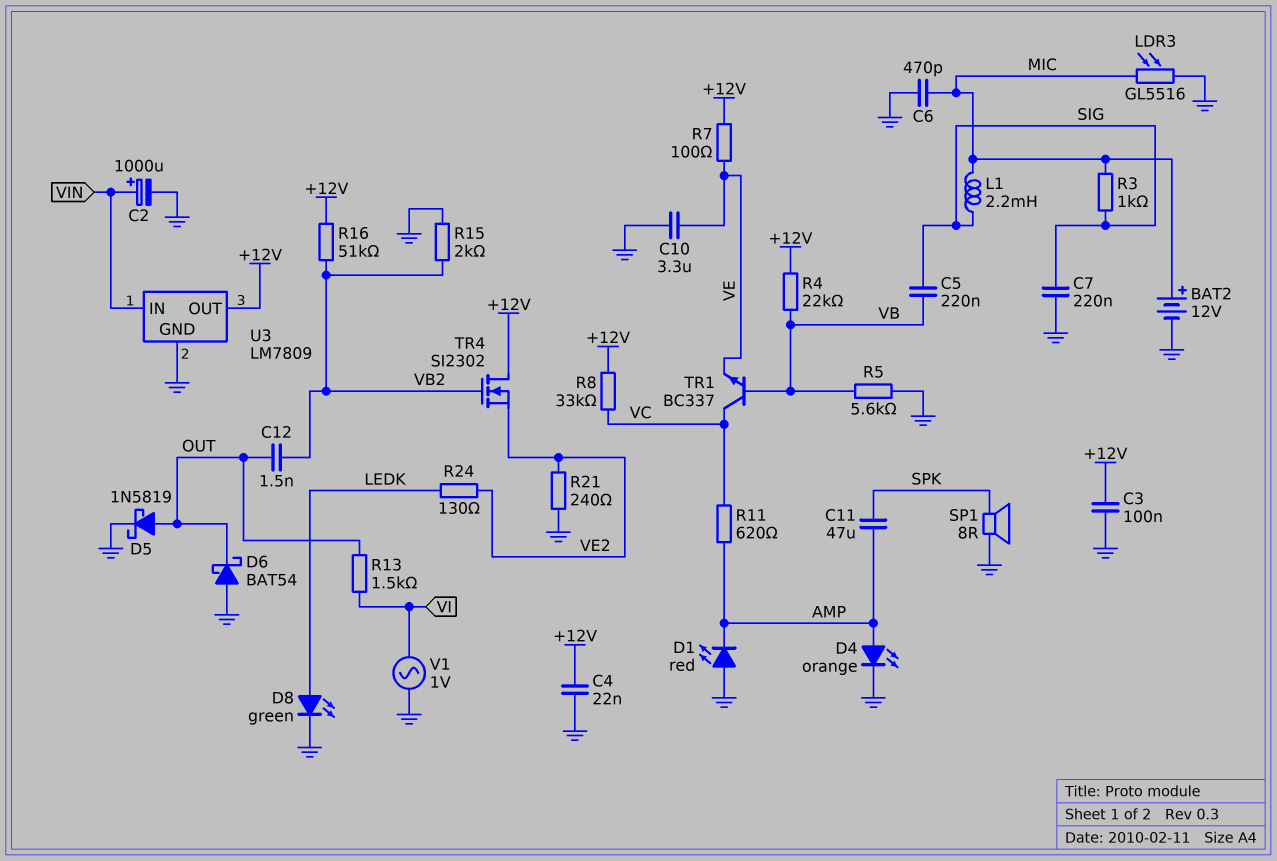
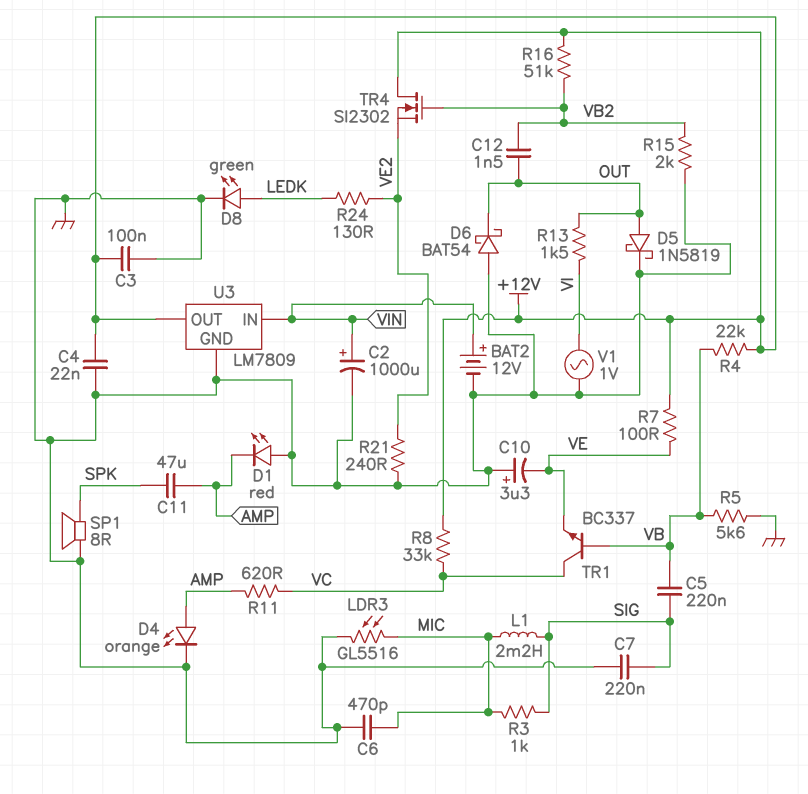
BAT2: 12V (plus MIC, minus GND) -> 12V (plus VIN, minus GND)
C10: 3.3uF (GND, VE) -> 3.3uF (plus GND, minus VE)

